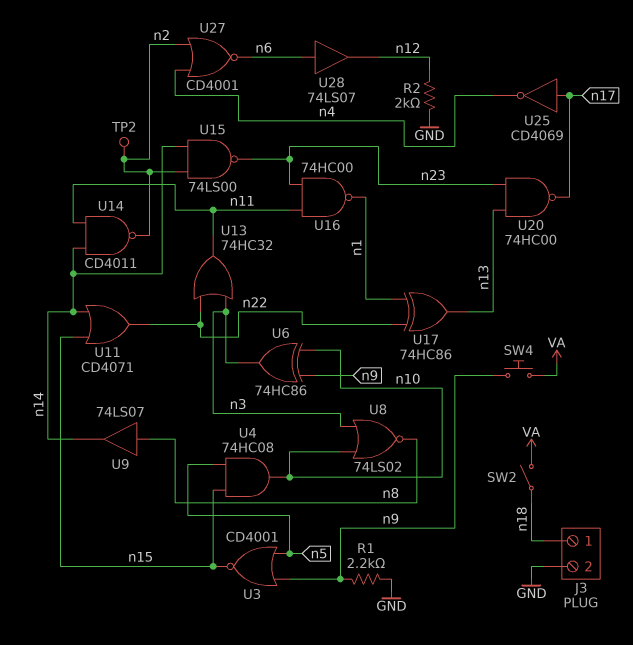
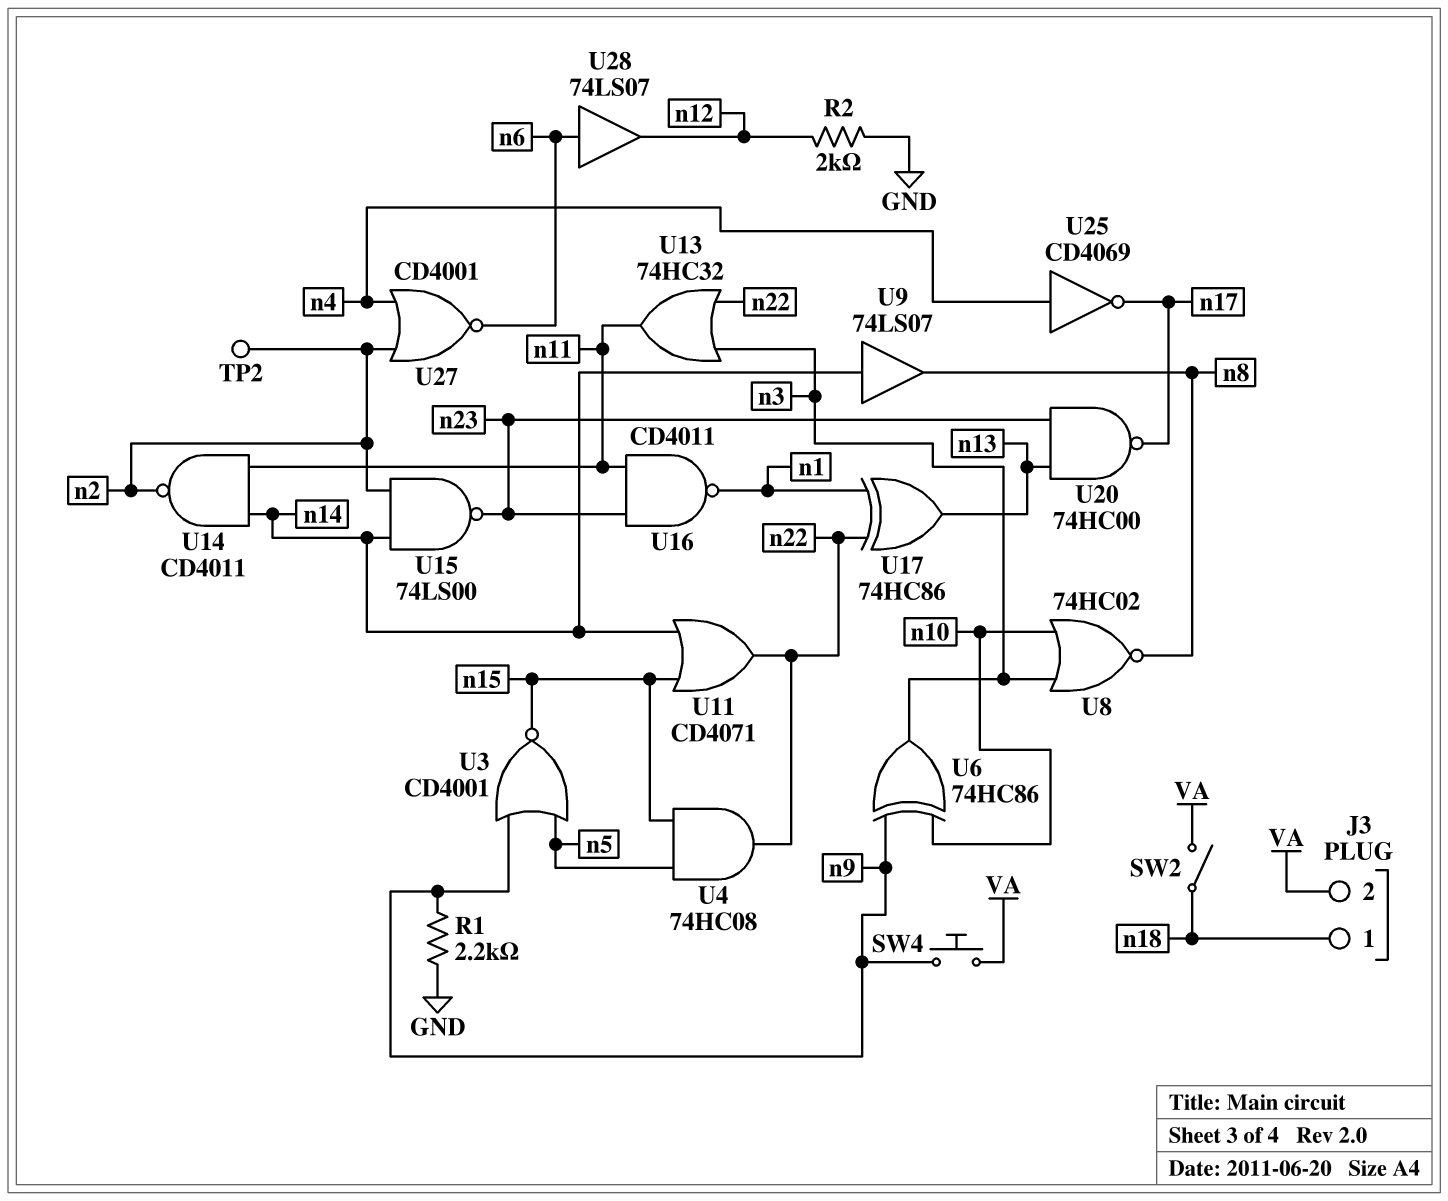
J3 pin 2: GND -> VA
U4: AND 74HC08 (in n5, in n15, out n10) -> AND 74HC08 (in n5, in n15, out n22)
U8: NOR 74LS02 (in n3, in n10, out n8) -> NOR 74HC02 (in n3, in n10, out n8)
U9: buffer 74LS07 (in n8, out n14) -> buffer 74LS07 (in n14, out n8)
U16: NAND 74HC00 (in n11, in n23, out n1) -> NAND CD4011 (in n11, in n23, out n1)
U25: NOT CD4069 (in n17, out n4) -> NOT CD4069 (in n4, out n17)

